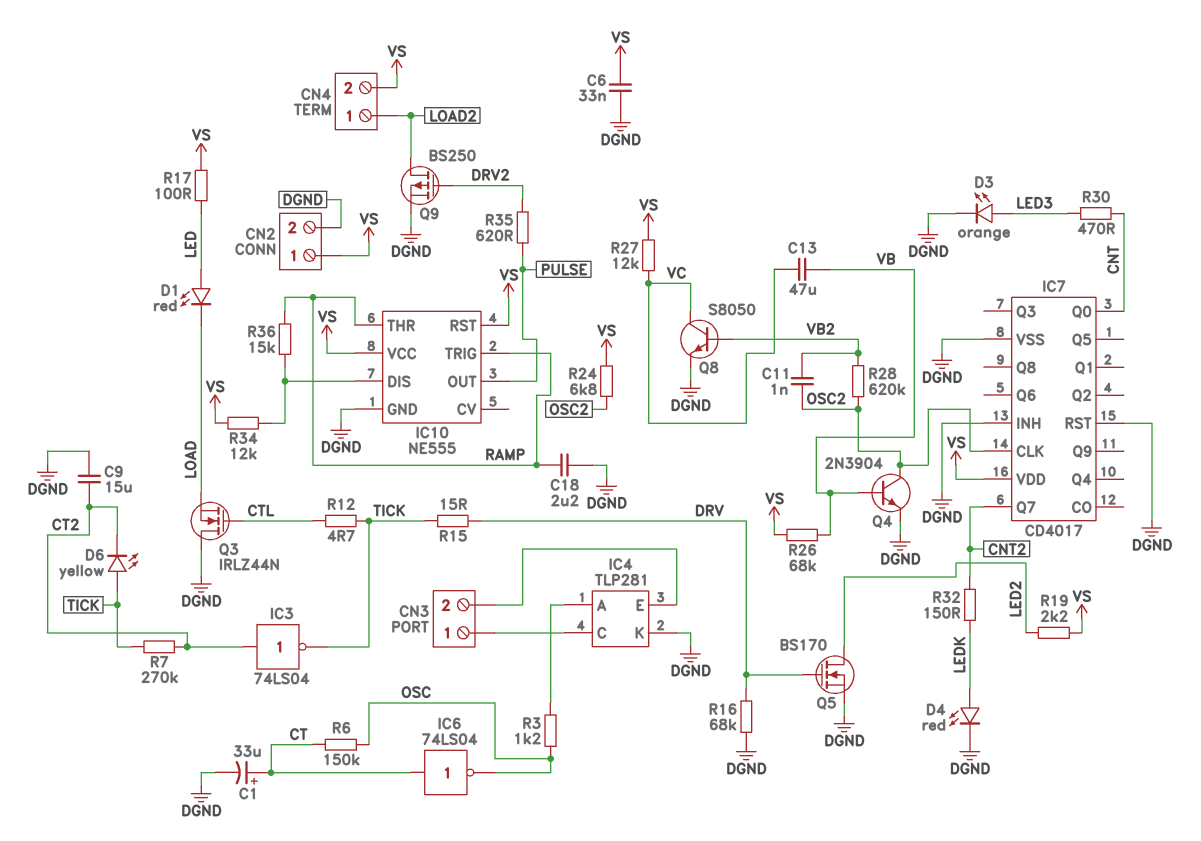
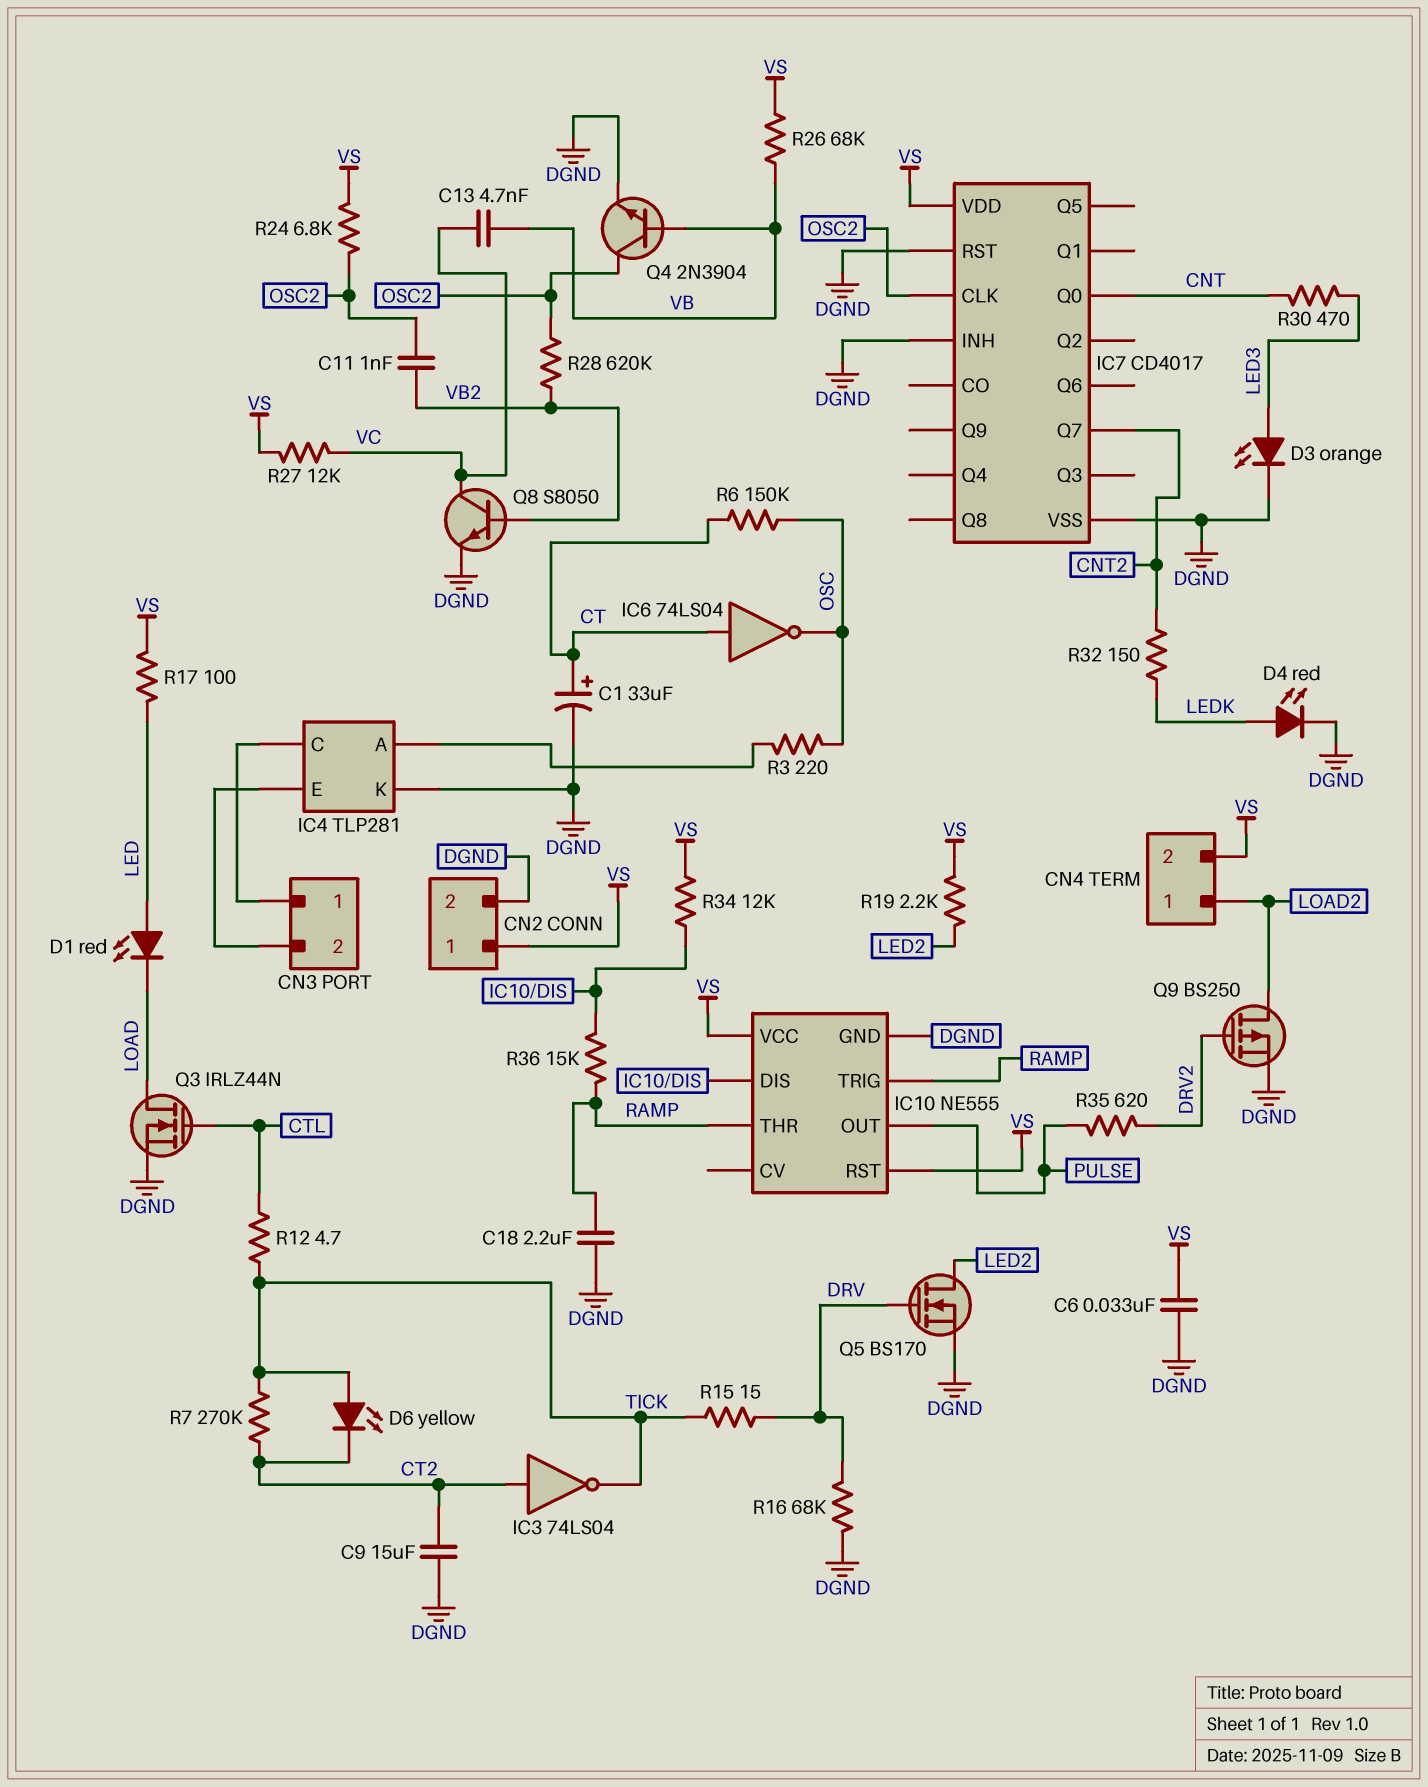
C13: 47uF (VB, VC) -> 4.7nF (VB, VC)
Q3: NMOS IRLZ44N (G CTL, D DGND, S LOAD) -> NMOS IRLZ44N (G CTL, D LOAD, S DGND)
R3: 1.2k (IC4/A, OSC) -> 220 (IC4/A, OSC)

